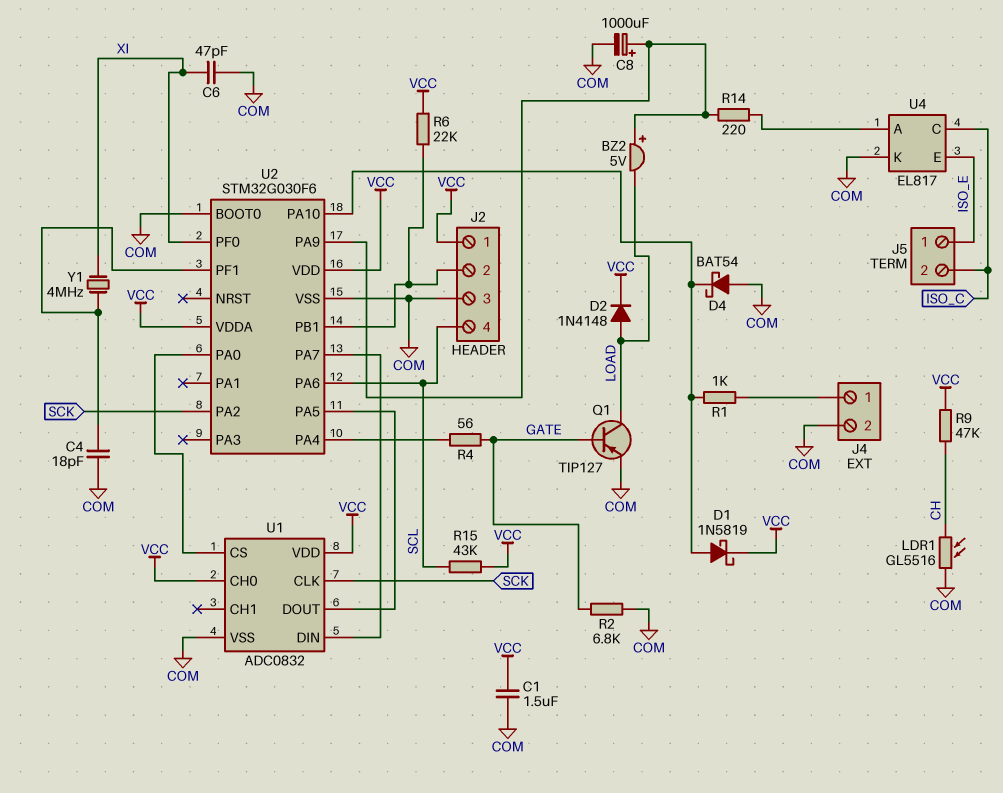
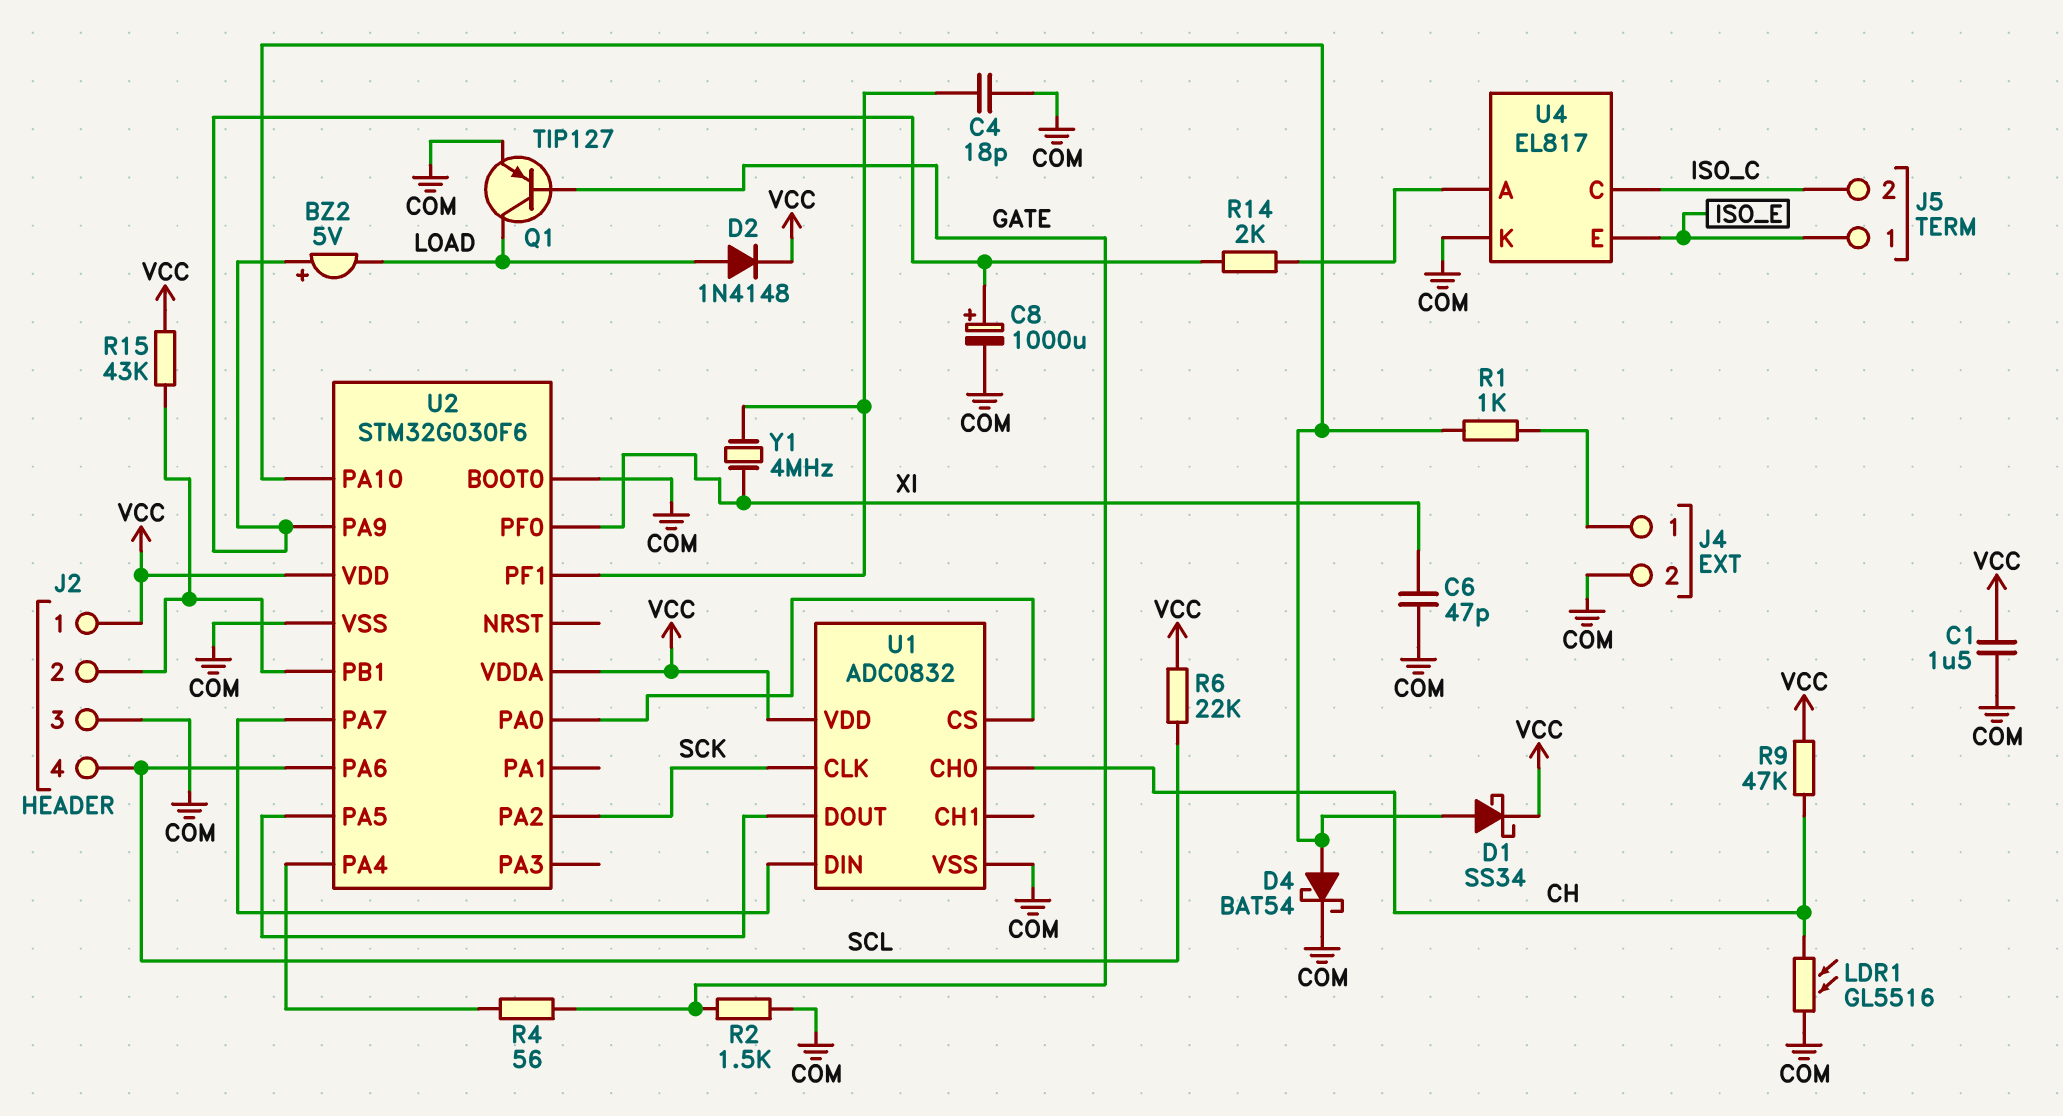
D1: schottky 1N5819 (A U2/PA10, K VCC) -> schottky SS34 (A U2/PA10, K VCC)
D4: schottky BAT54 (A COM, K U2/PA10) -> schottky BAT54 (A U2/PA10, K COM)
R2: 6.8k (COM, GATE) -> 1.5k (COM, GATE)
R6: 22k (J2/2, VCC) -> 22k (SCL, VCC)
R14: 220 (U2/PA9, U4/A) -> 2k (U2/PA9, U4/A)
R15: 43k (SCL, VCC) -> 43k (J2/2, VCC)
U1 pin CH0: VCC -> CH

